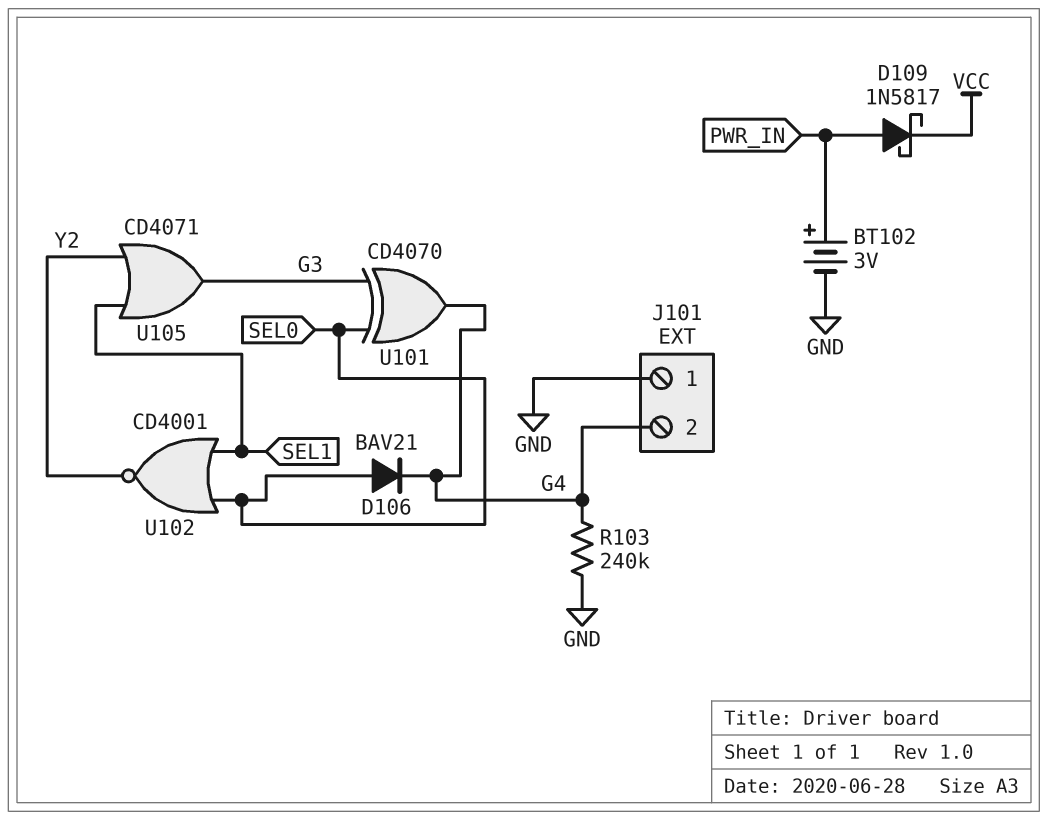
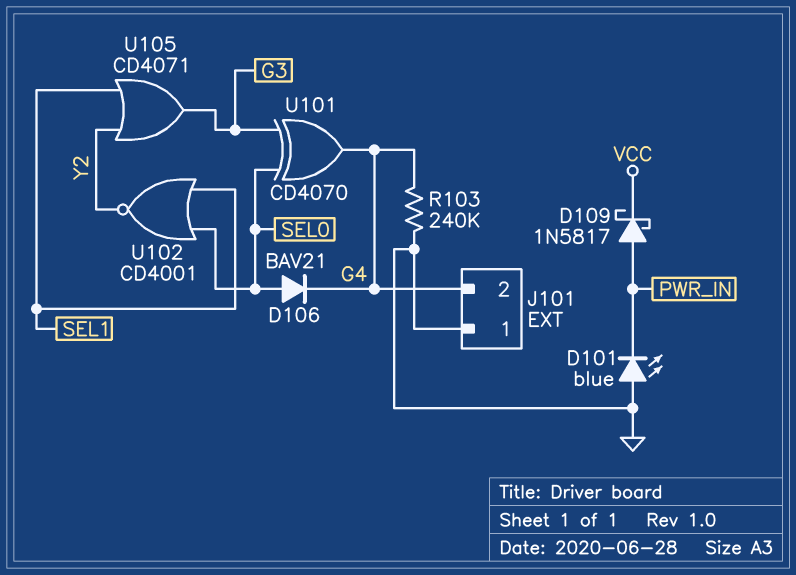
BT102: 3V (plus PWR_IN, minus GND) -> none
D101: none -> LED blue (A GND, K PWR_IN)

